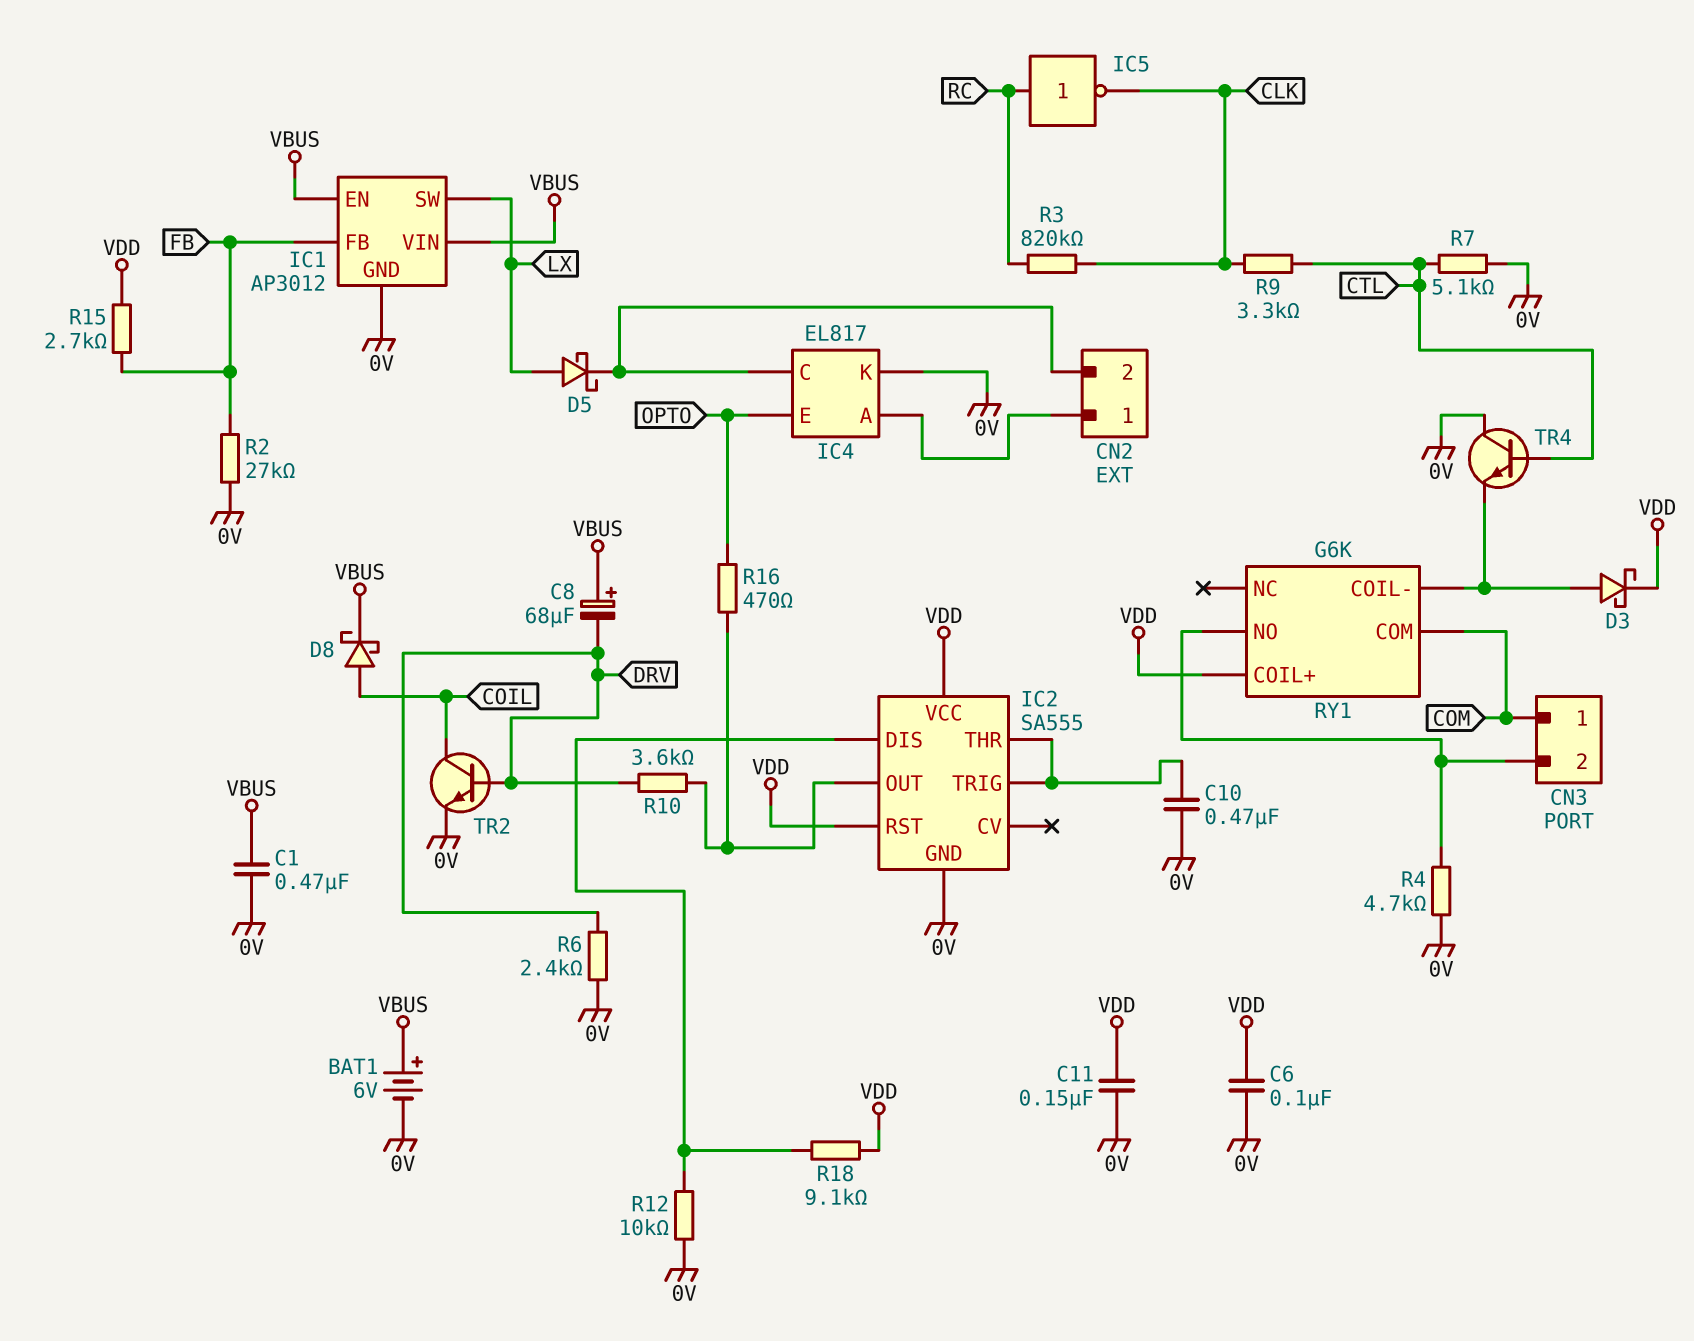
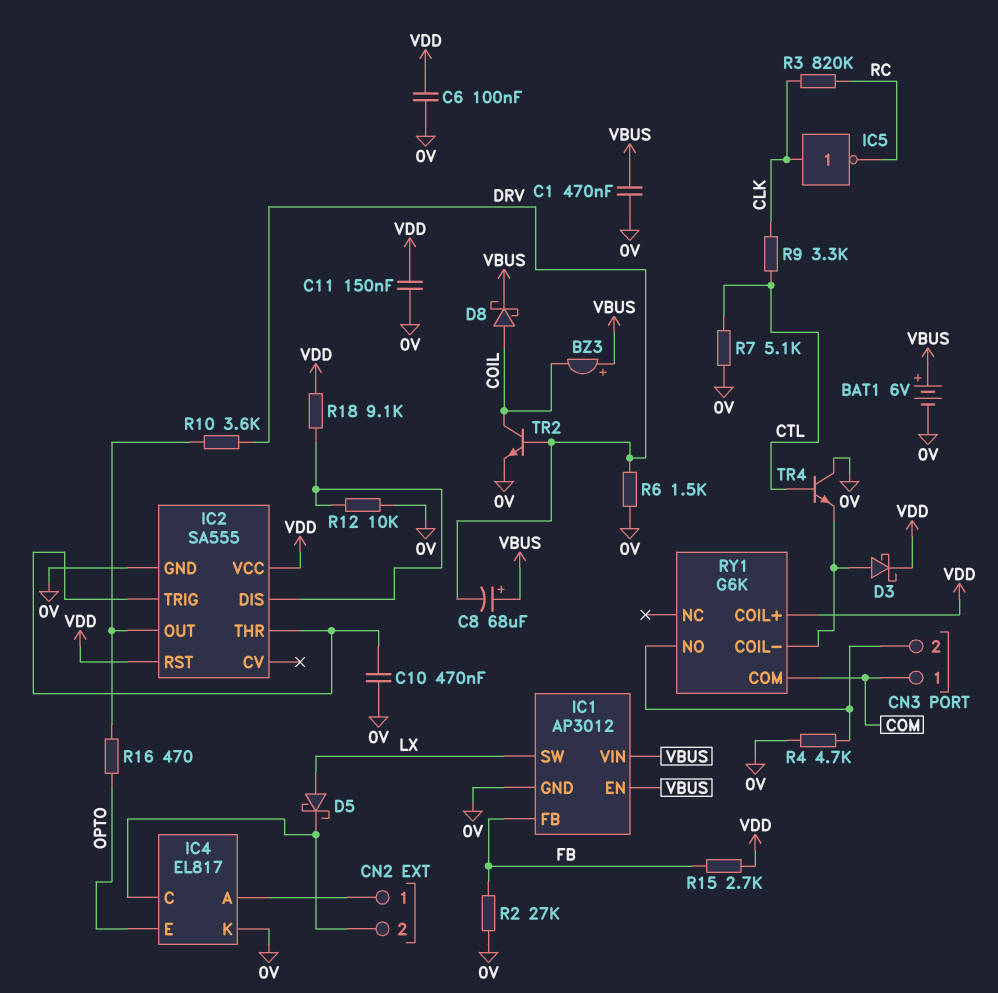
BZ3: none -> buzzer (plus VBUS, minus COIL)
IC5: NOT (in RC, out CLK) -> NOT (in CLK, out RC)
R6: 2.4k (0V, DRV) -> 1.5k (0V, DRV)

